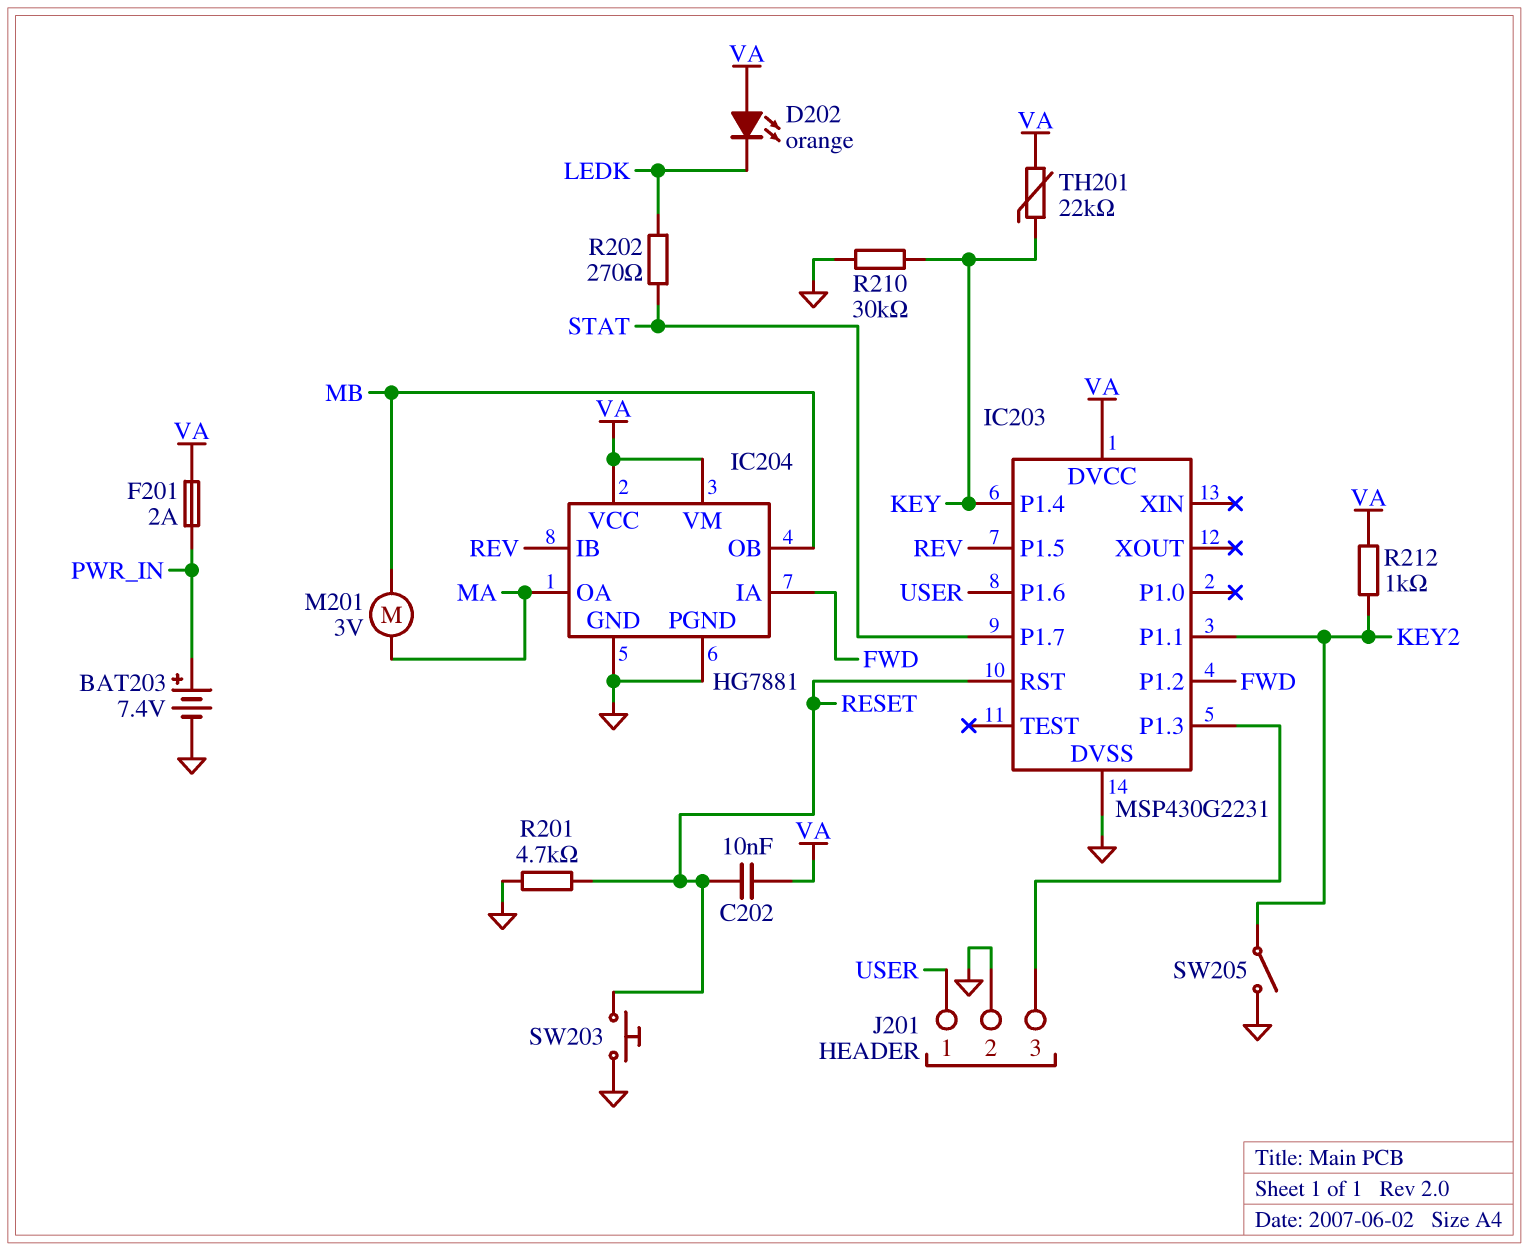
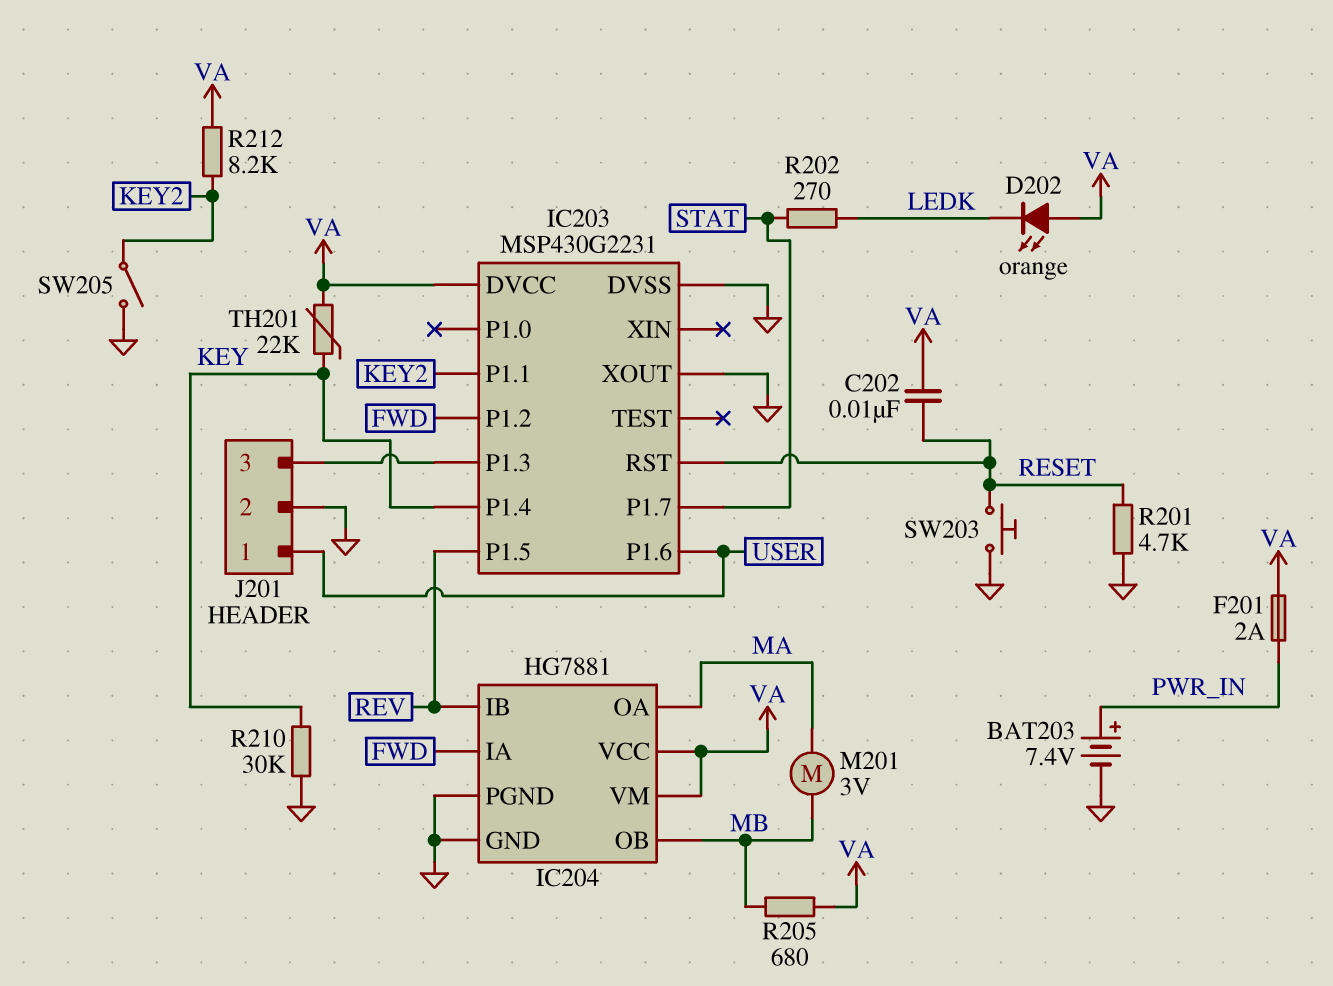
IC203 pin XOUT: none -> GND
R205: none -> 680 (MB, VA)
R212: 1k (KEY2, VA) -> 8.2k (KEY2, VA)

